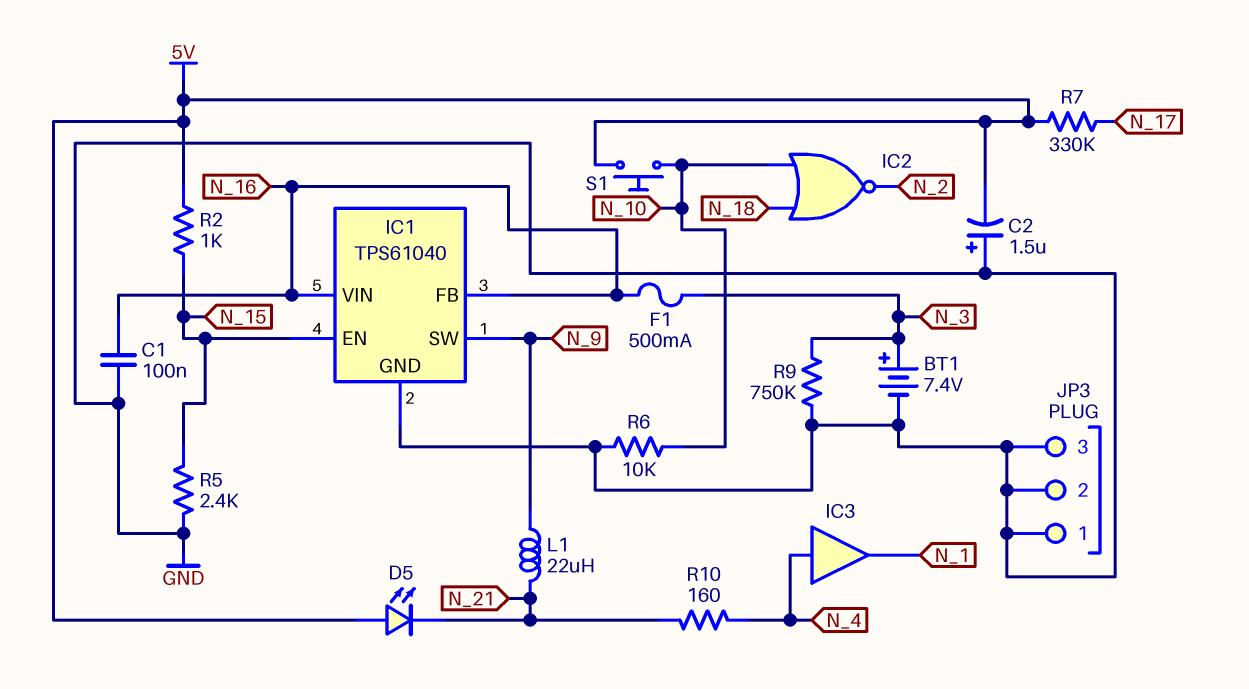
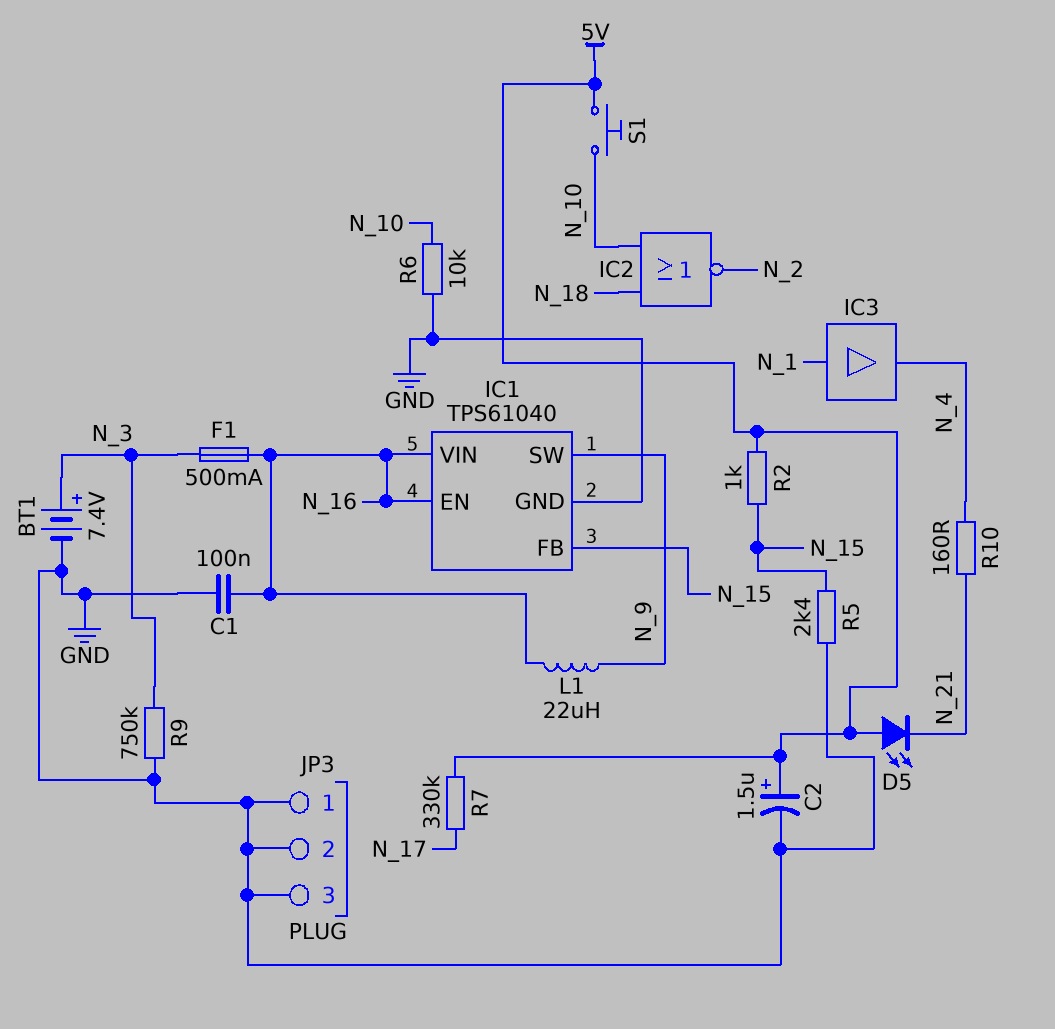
C2: 1.5uF (plus GND, minus 5V) -> 1.5uF (plus 5V, minus GND)
IC1 pin EN: N_15 -> N_16
IC1 pin FB: N_16 -> N_15
IC3: buffer (in N_4, out N_1) -> buffer (in N_1, out N_4)
L1: 22uH (N_9, N_21) -> 22uH (N_9, N_16)

